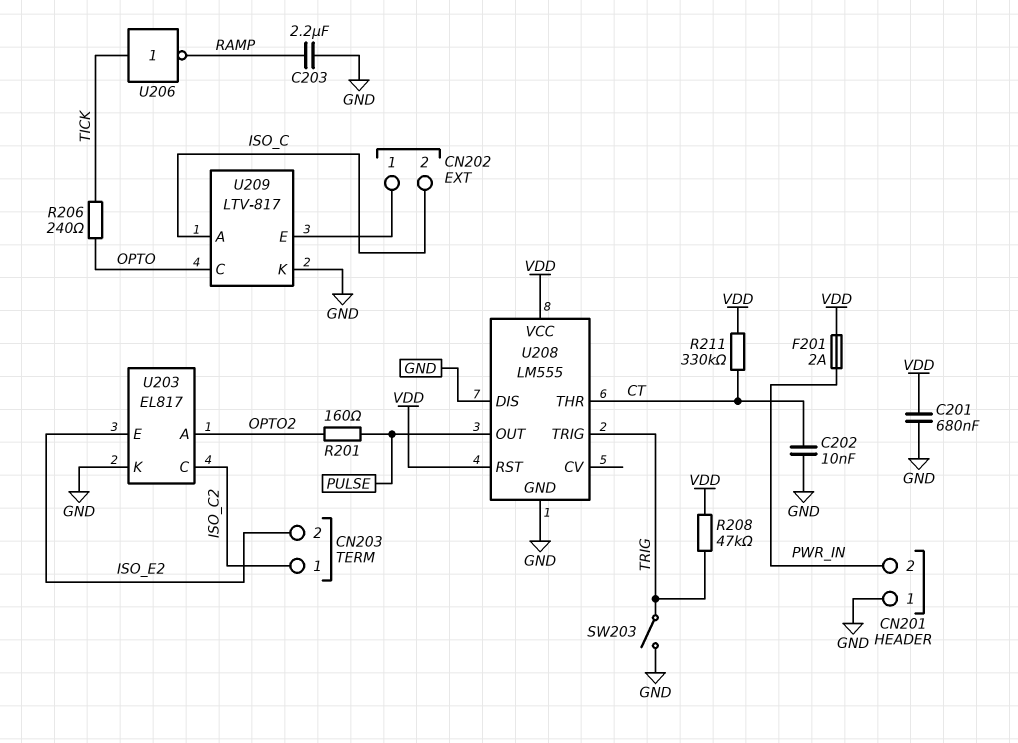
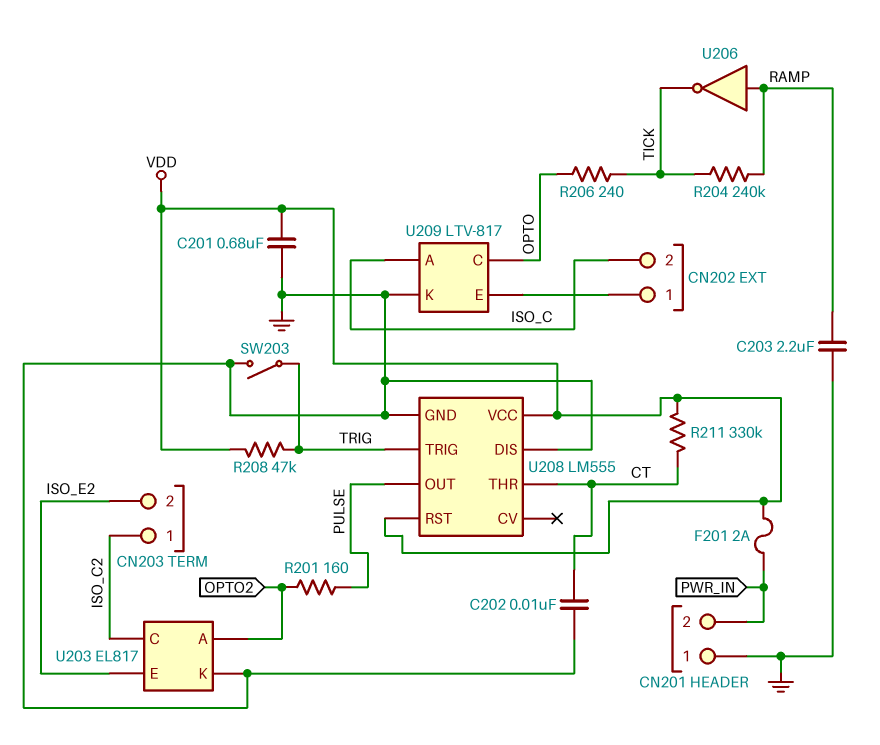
R204: none -> 240k (RAMP, TICK)
U206: NOT (in TICK, out RAMP) -> NOT (in RAMP, out TICK)

